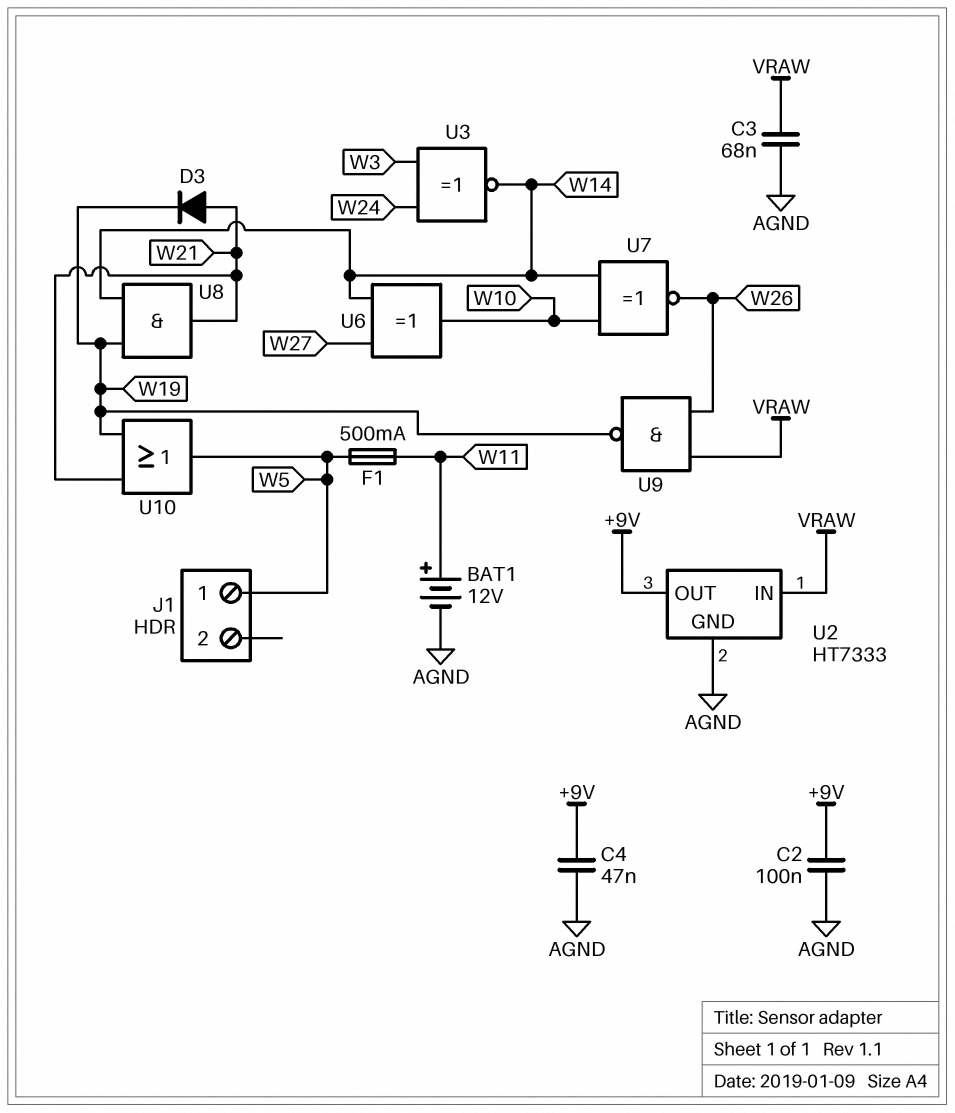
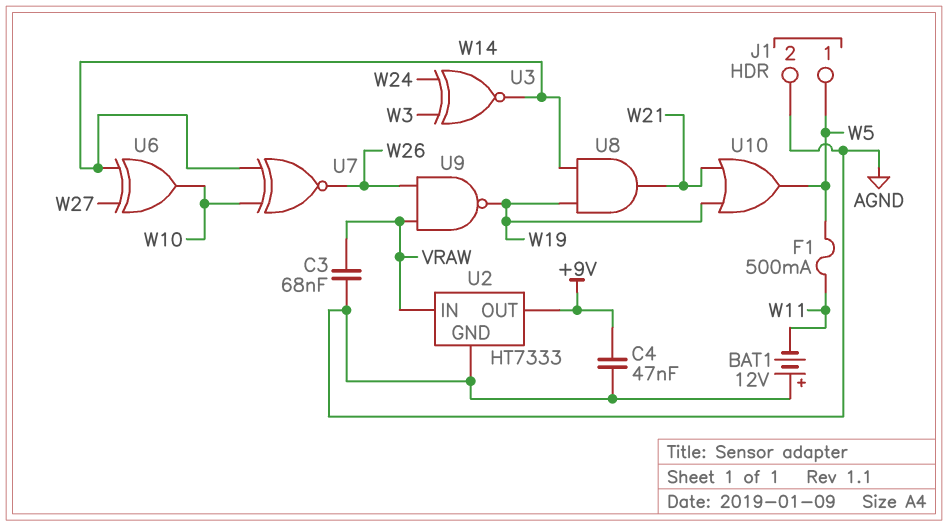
BAT1: 12V (plus W11, minus AGND) -> 12V (plus AGND, minus W11)
C2: 100nF (+9V, AGND) -> none
D3: diode (A W21, K W19) -> none
J1 pin 2: none -> AGND

